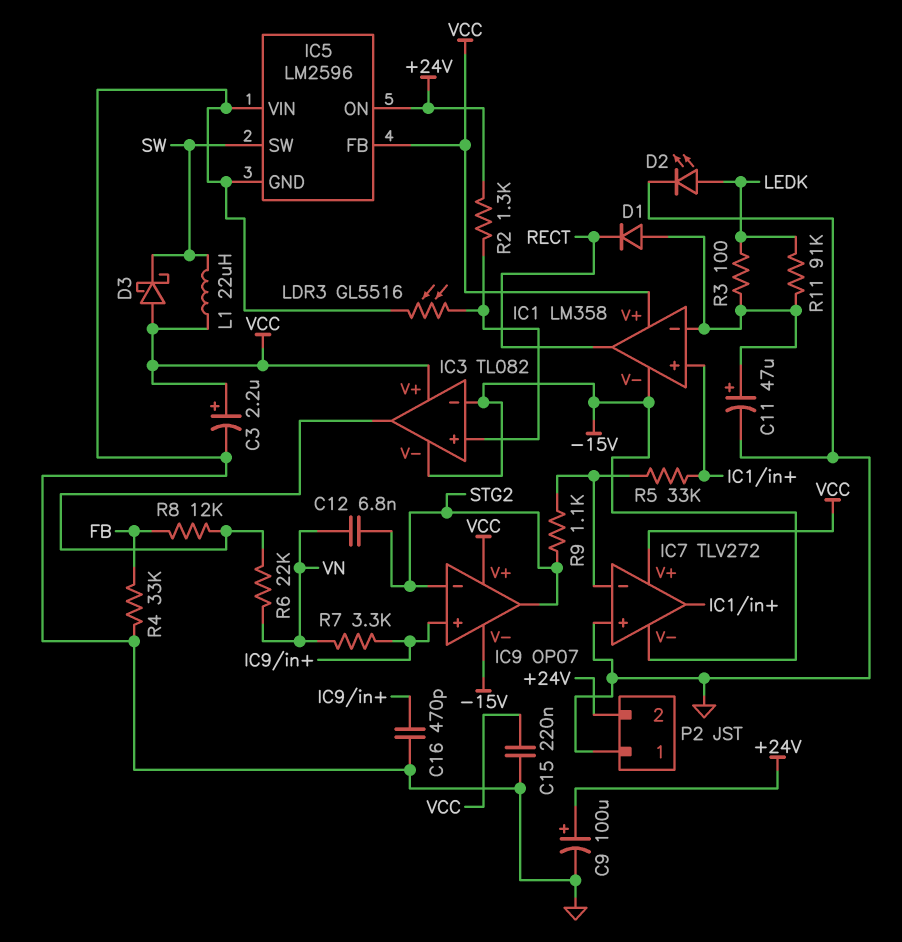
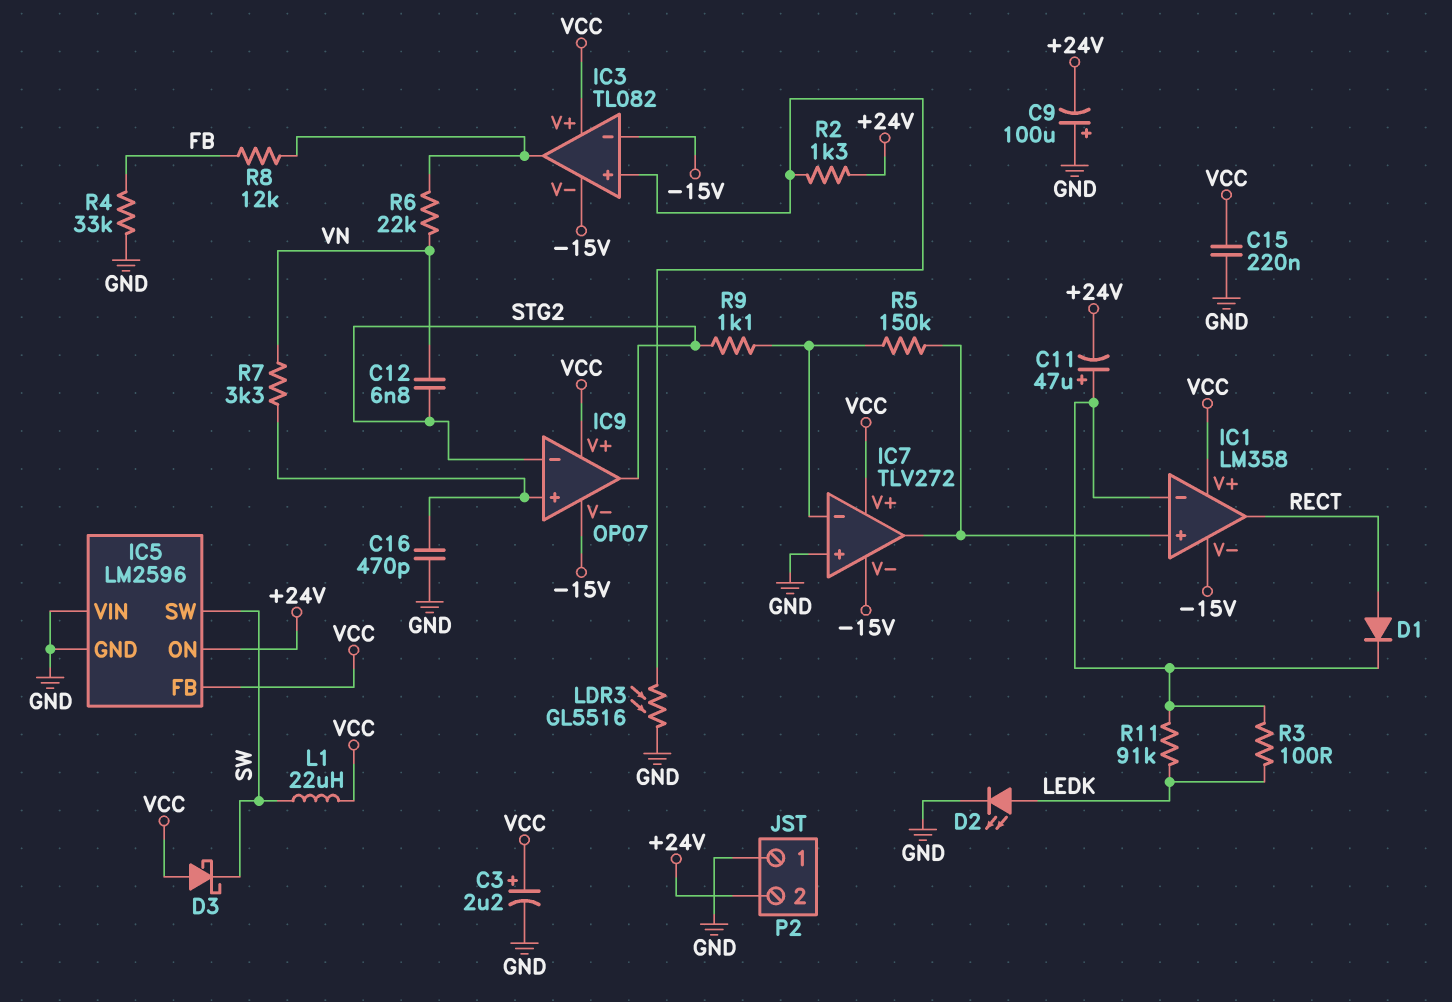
C9: 100uF (plus +24V, minus GND) -> 100uF (plus GND, minus +24V)
C11: 47uF (plus IC1/in-, minus GND) -> 47uF (plus IC1/in-, minus +24V)
D1: diode (A IC1/in-, K RECT) -> diode (A RECT, K IC1/in-)
R5: 33k (IC1/in+, IC7/in-) -> 150k (IC1/in+, IC7/in-)

